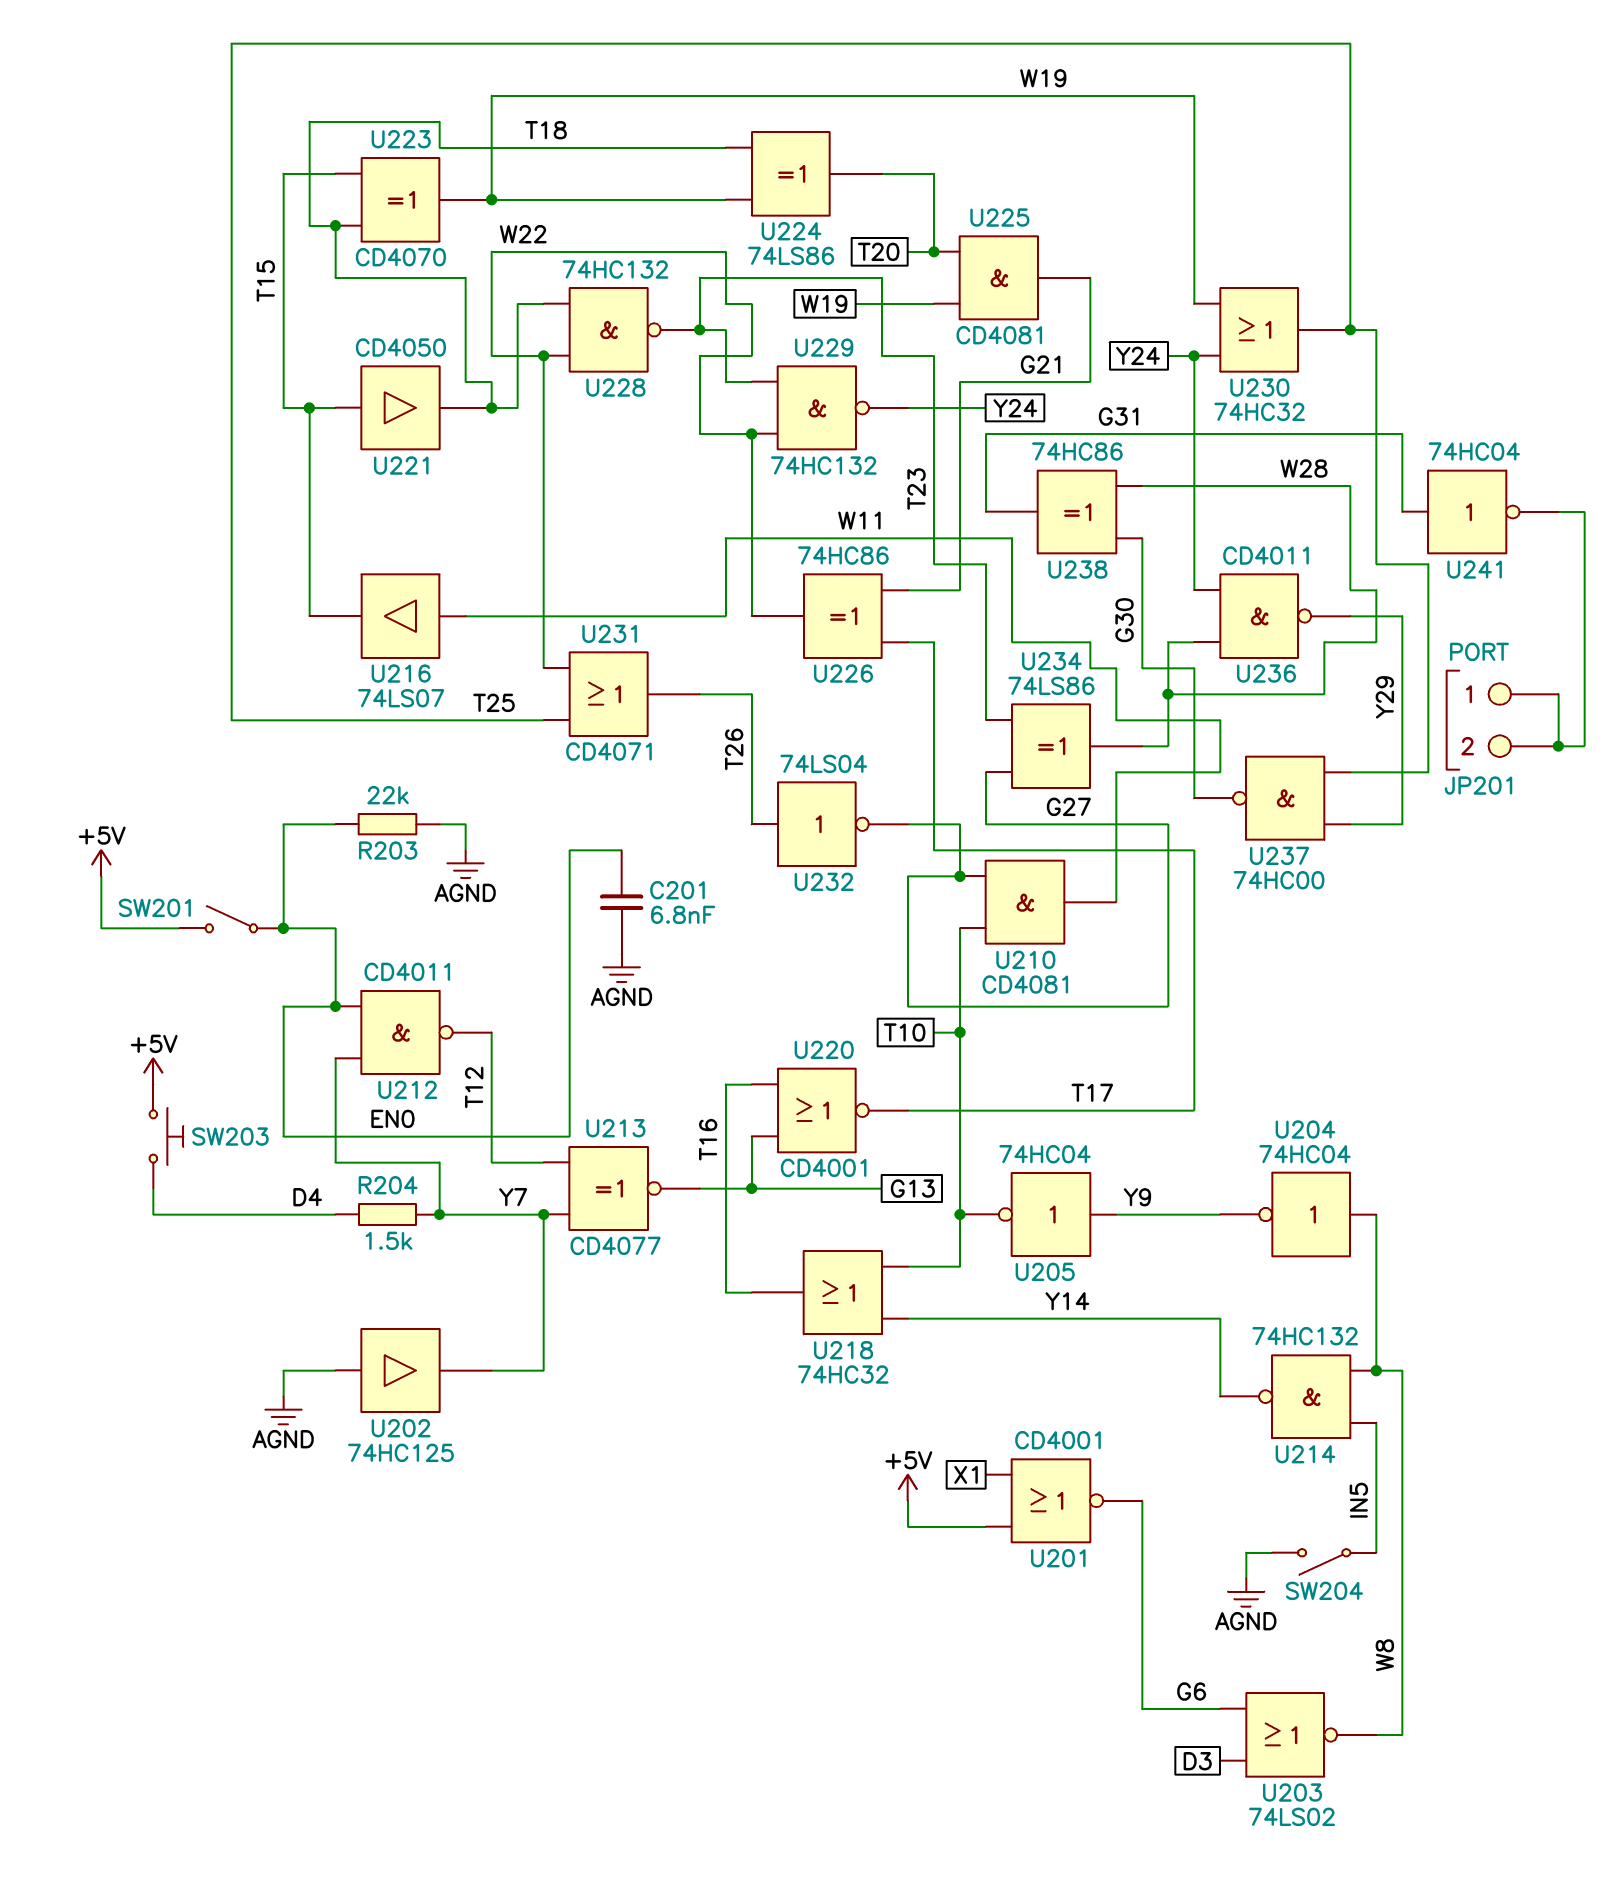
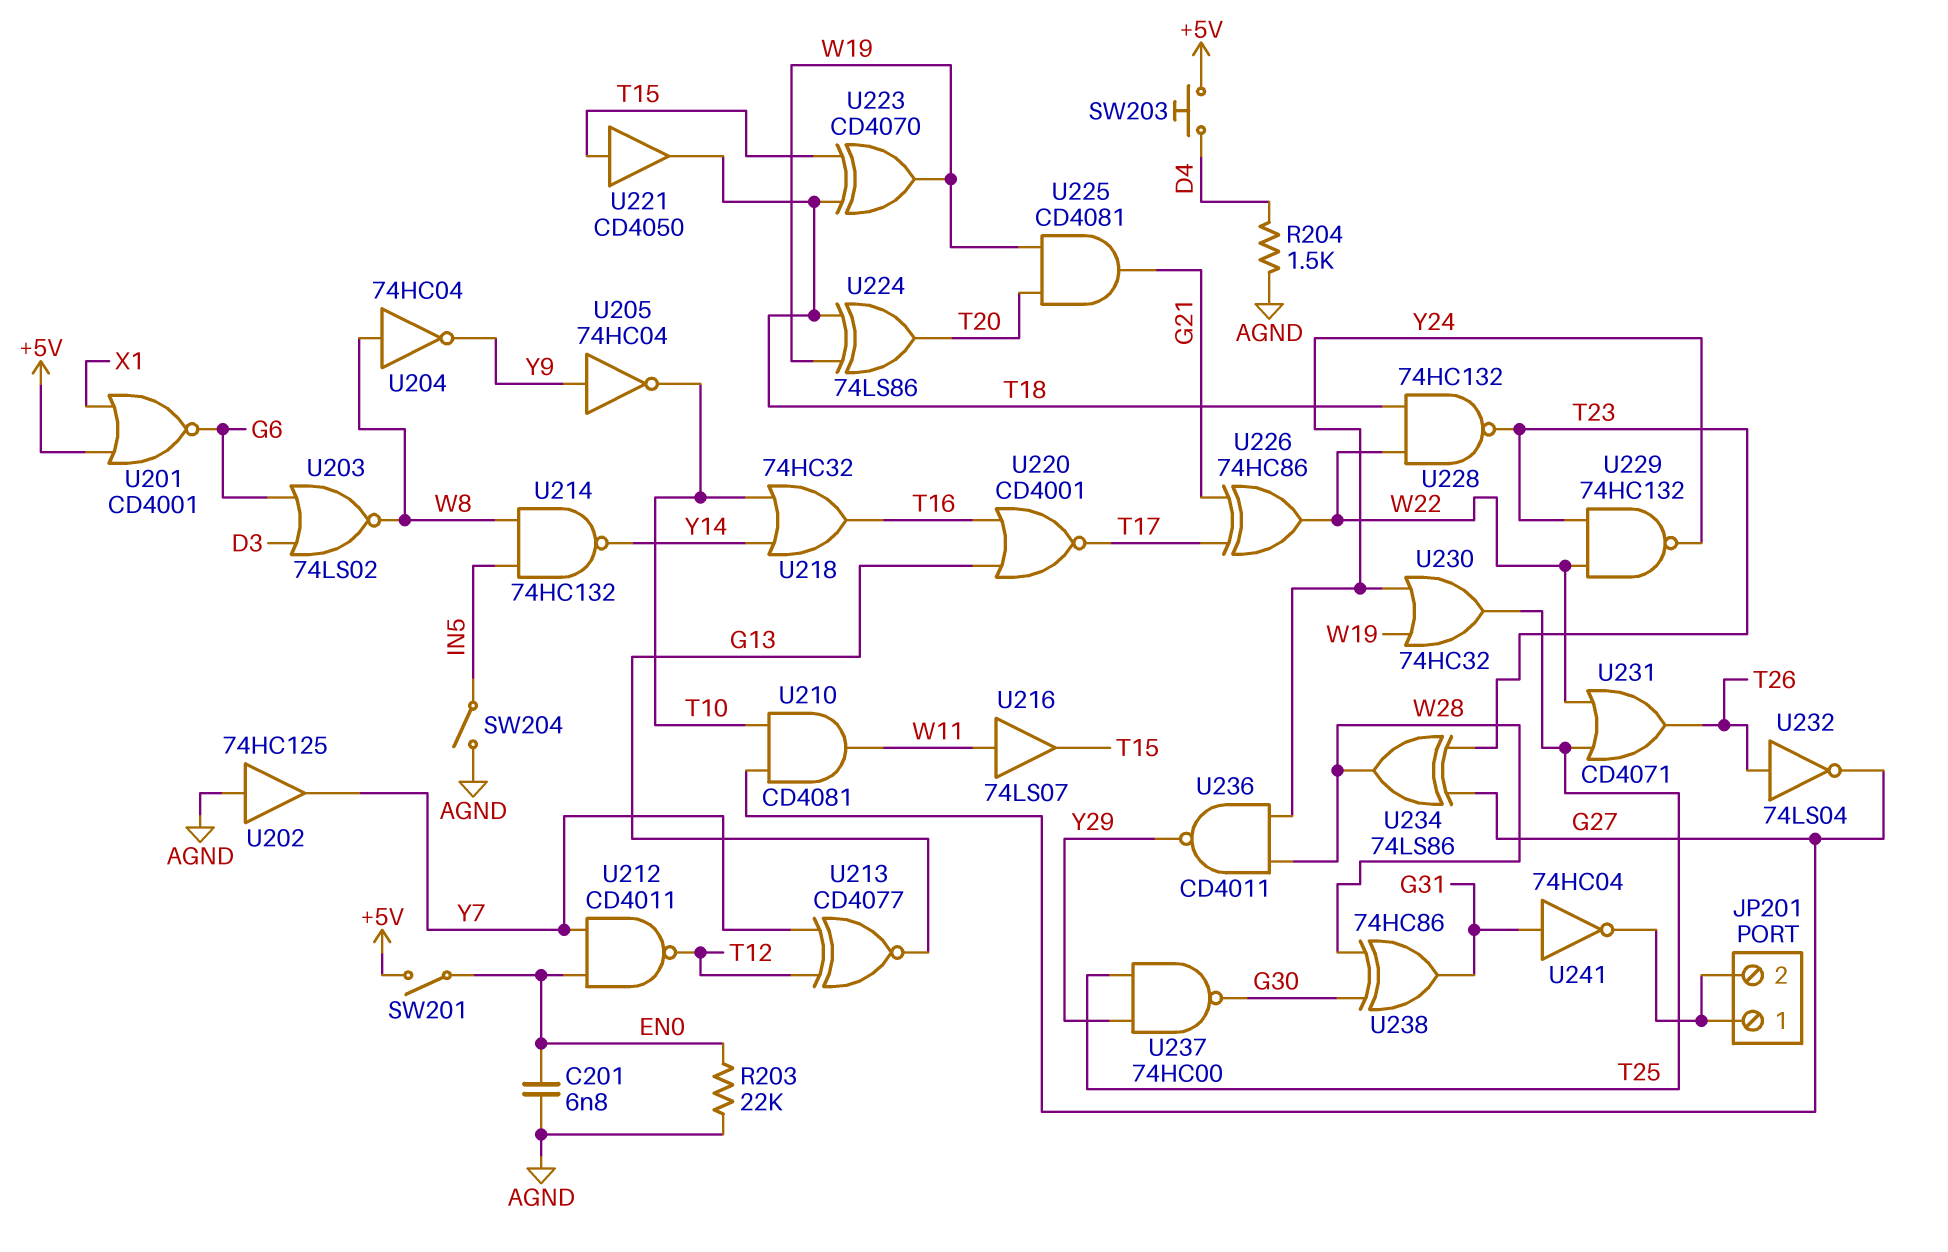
R204: 1.5k (D4, Y7) -> 1.5k (AGND, D4)

